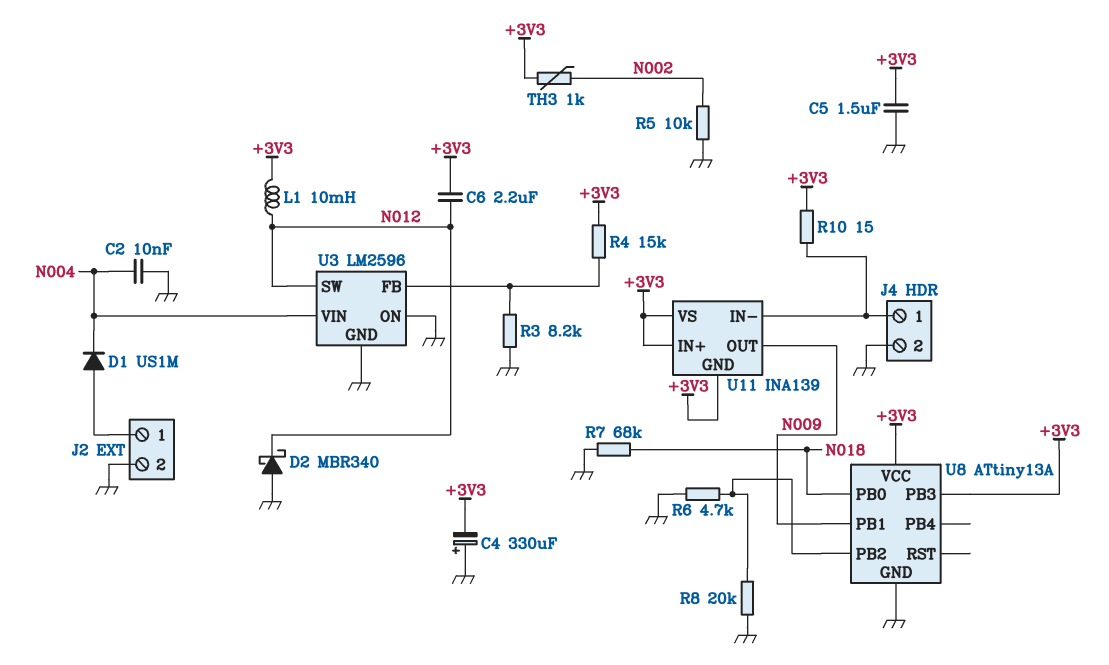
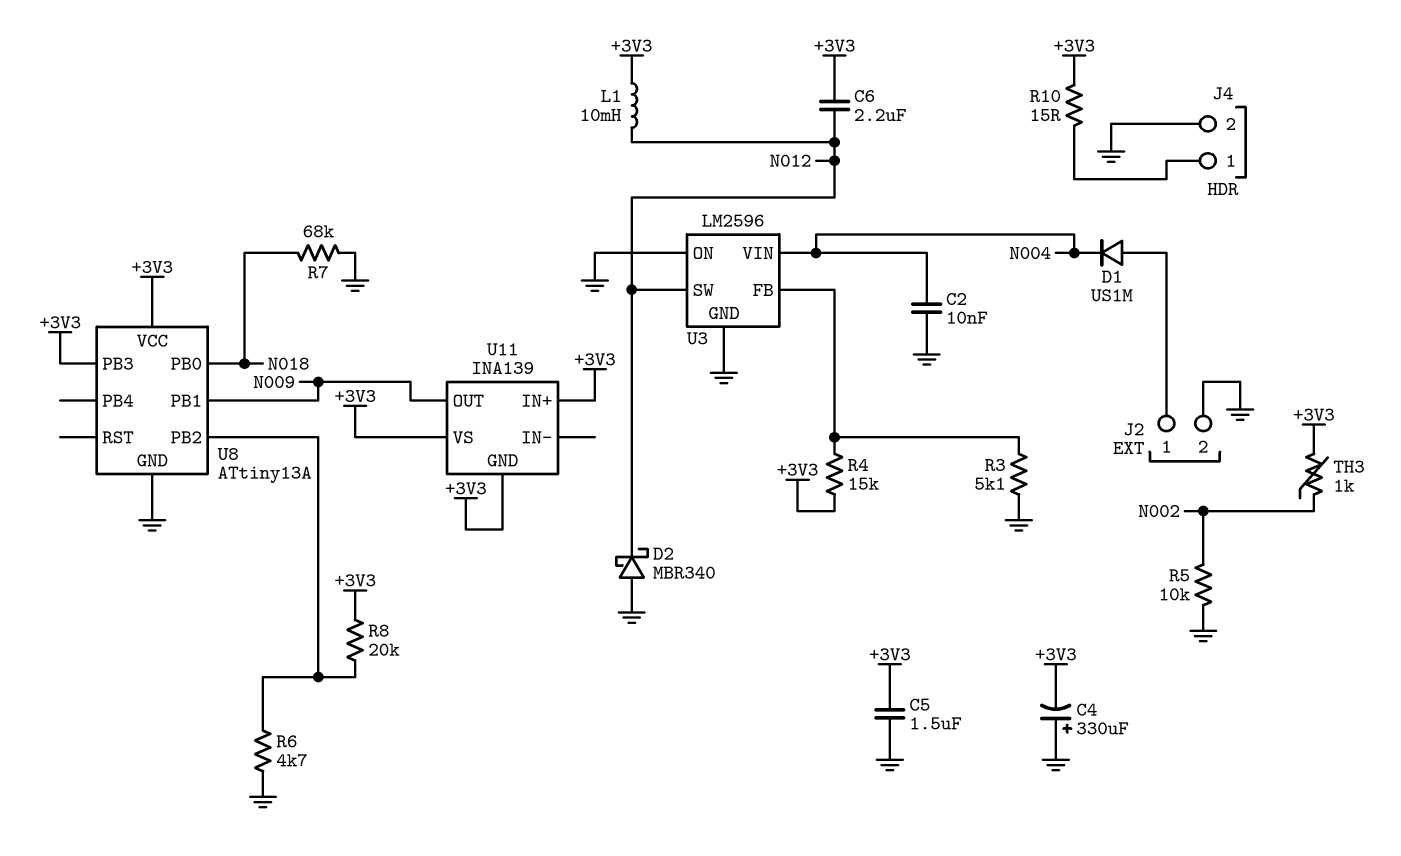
R3: 8.2k (GND, U3/FB) -> 5.1k (GND, U3/FB)
R8: 20k (GND, U8/PB2) -> 20k (+3V3, U8/PB2)
U11 pin IN-: J4/1 -> none

